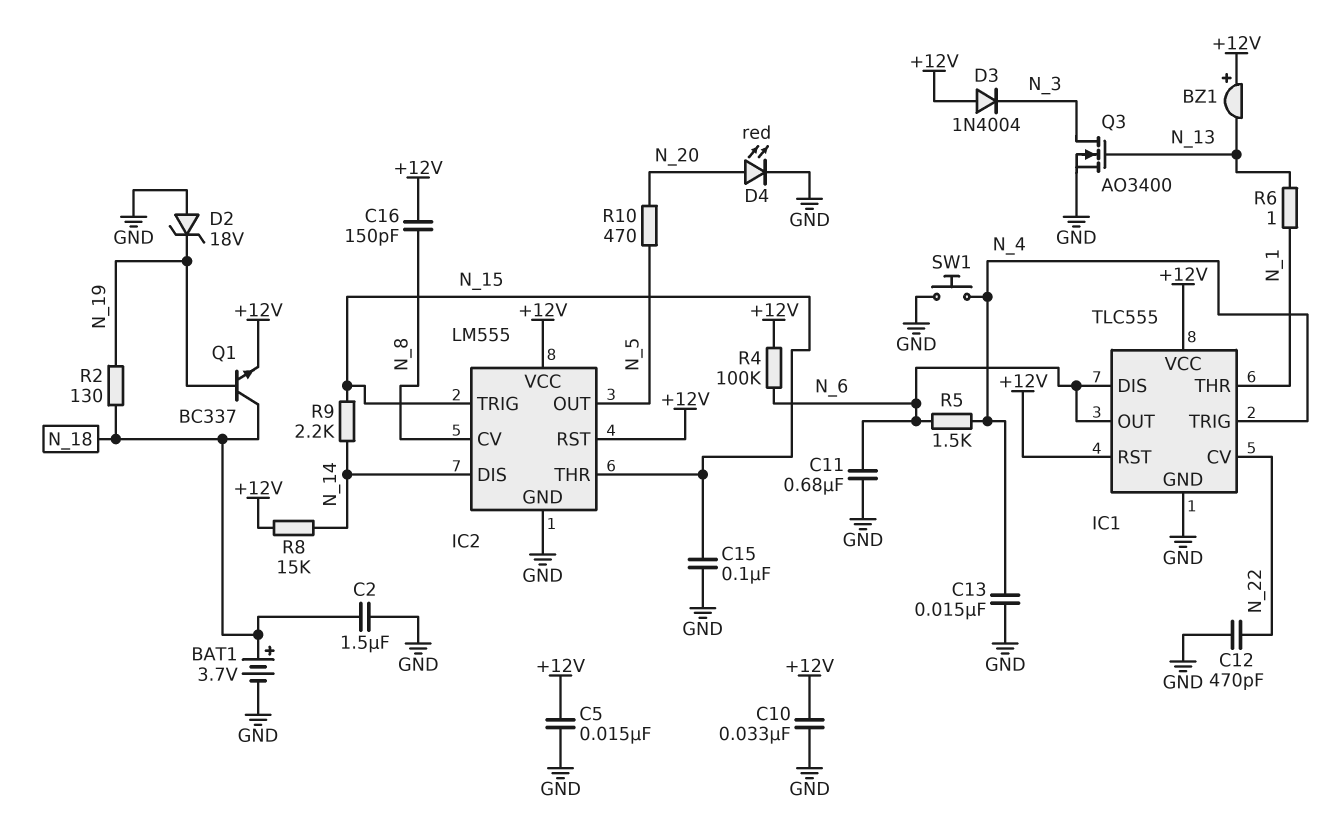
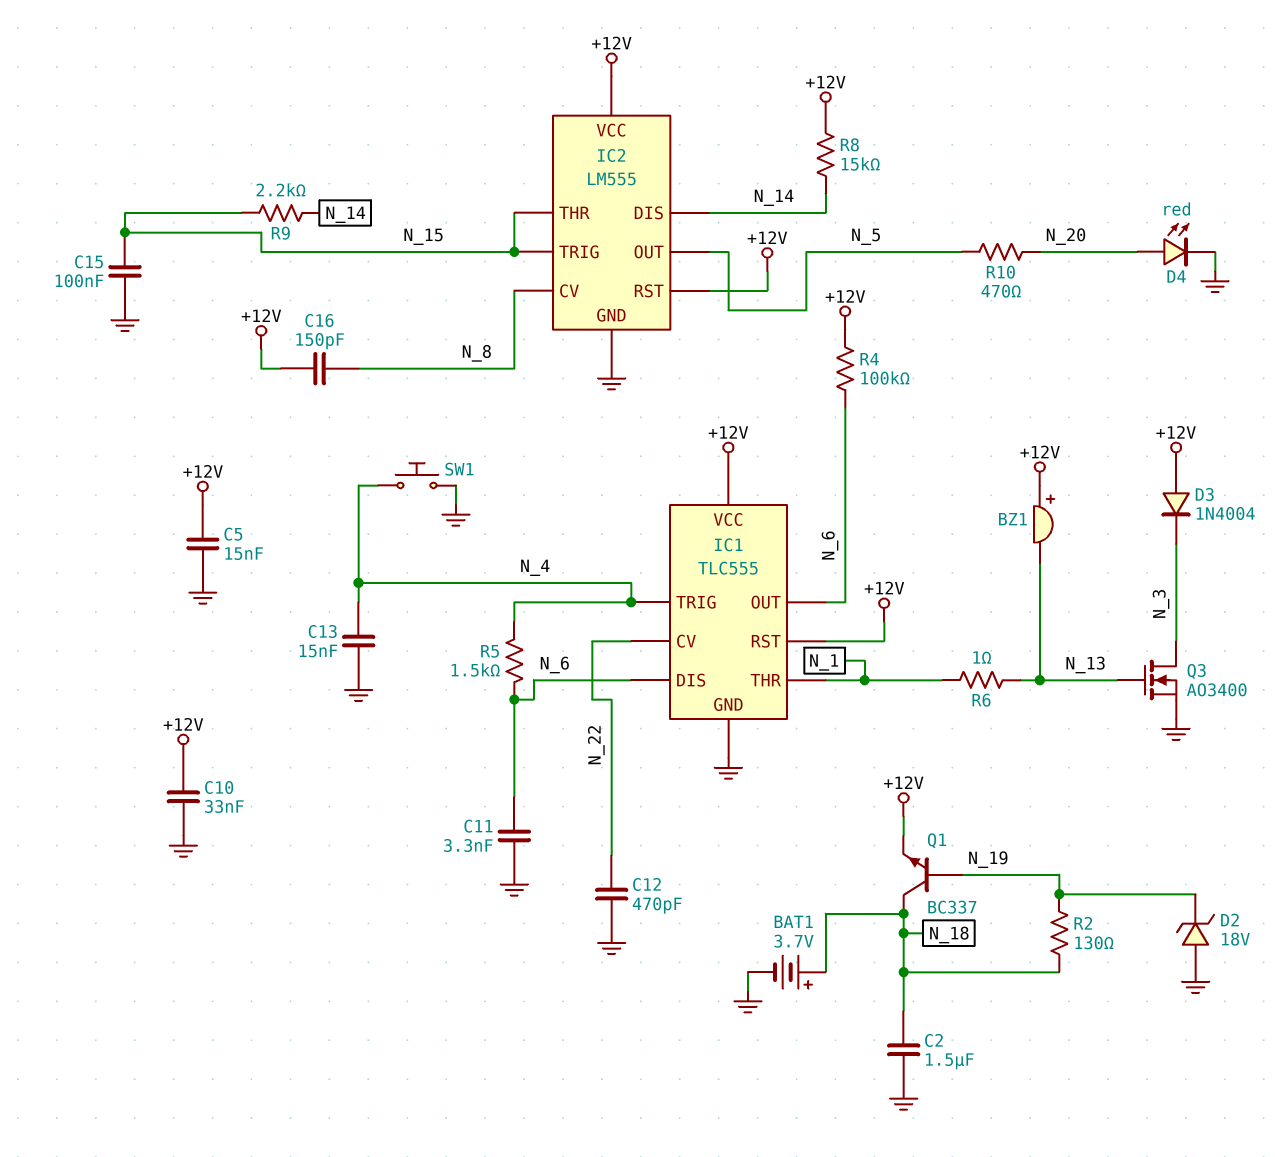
C11: 680nF (GND, N_6) -> 3.3nF (GND, N_6)

